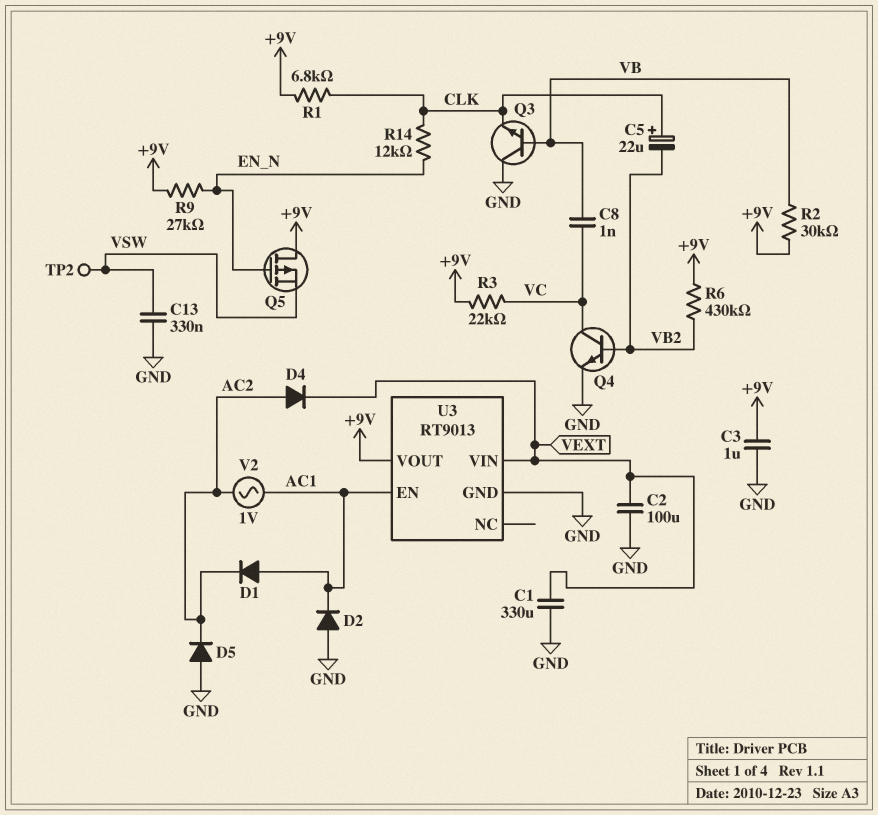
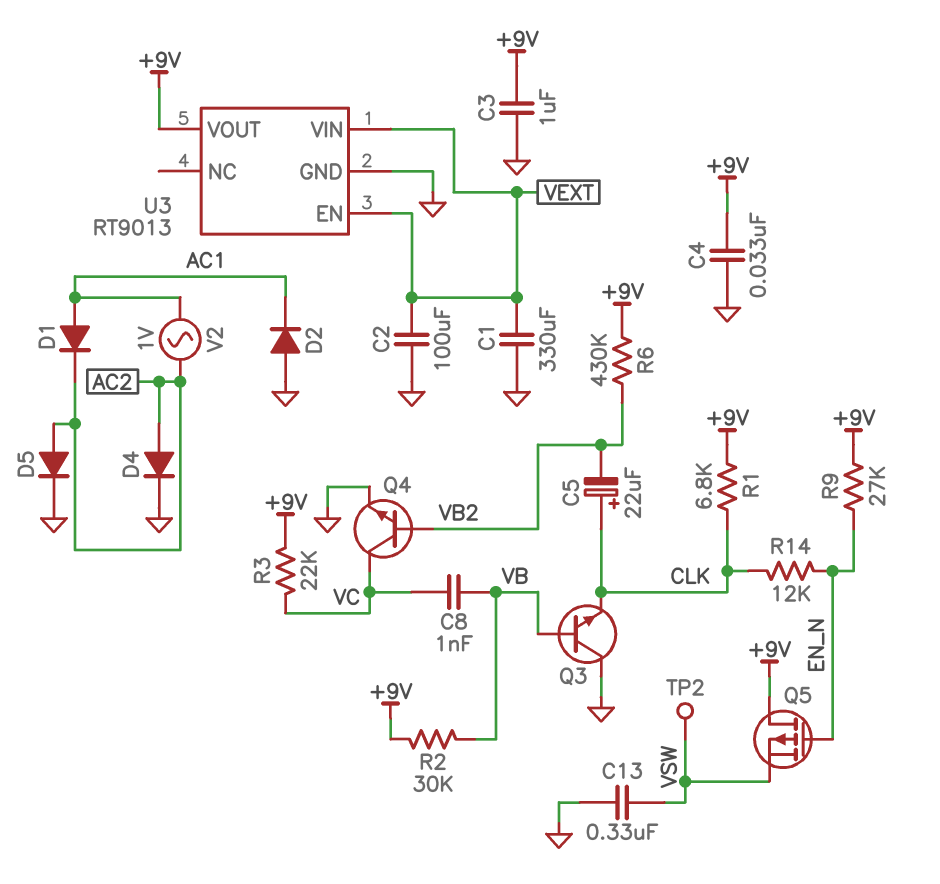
C4: none -> 33nF (+9V, GND)
D4: diode (A AC2, K VEXT) -> diode (A AC2, K GND)
D5: diode (A GND, K AC2) -> diode (A AC2, K GND)
U3 pin EN: AC1 -> VEXT

